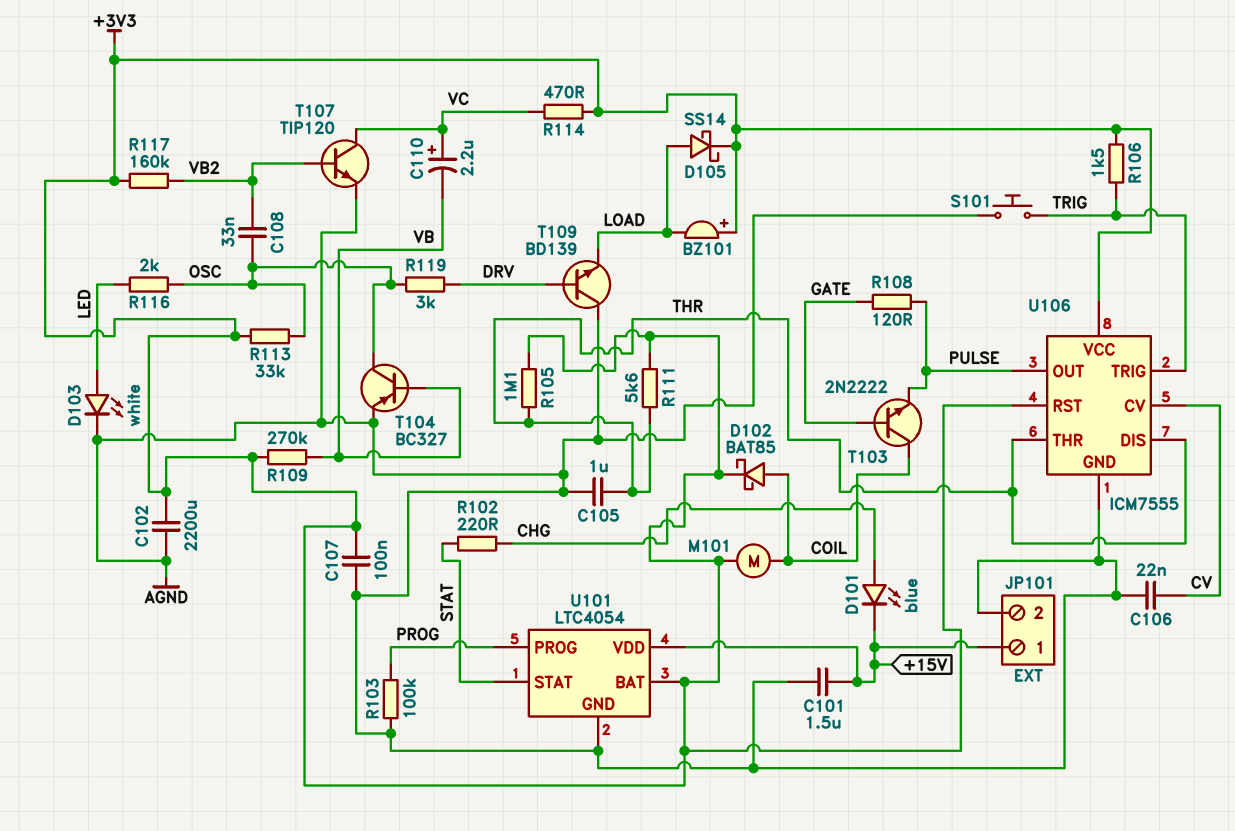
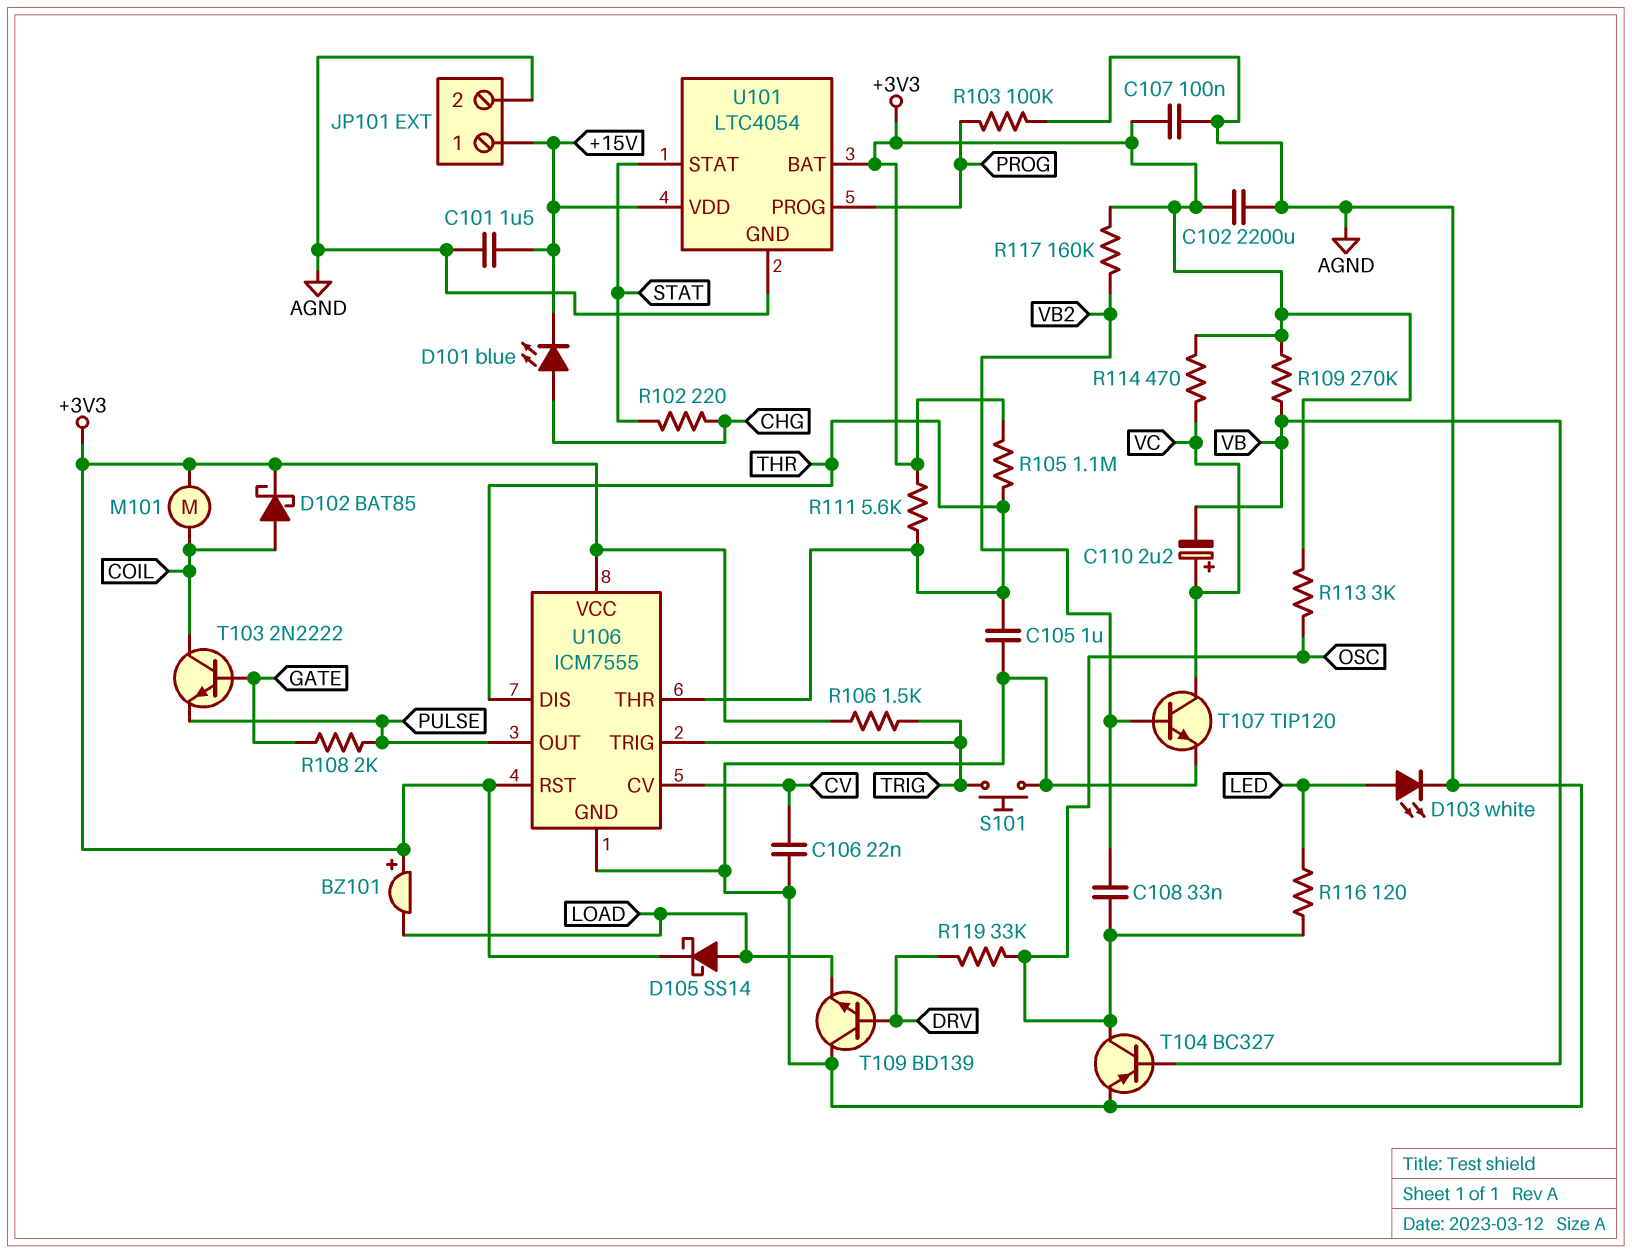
R108: 120 (GATE, PULSE) -> 2k (GATE, PULSE)
R113: 33k (+3V3, OSC) -> 3k (+3V3, OSC)
R116: 2k (LED, OSC) -> 120 (LED, OSC)
R119: 3k (DRV, OSC) -> 33k (DRV, OSC)

